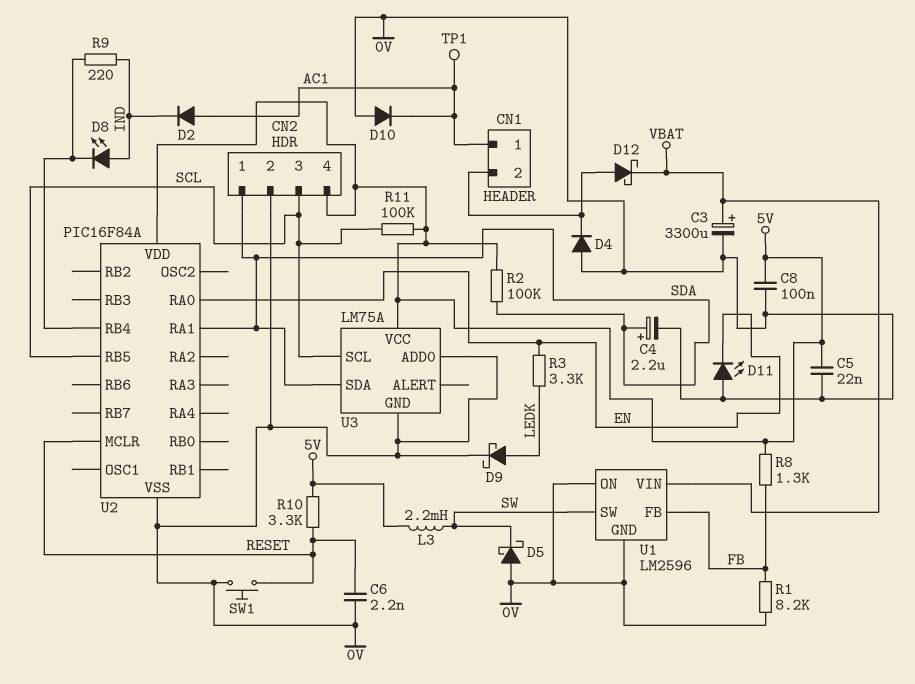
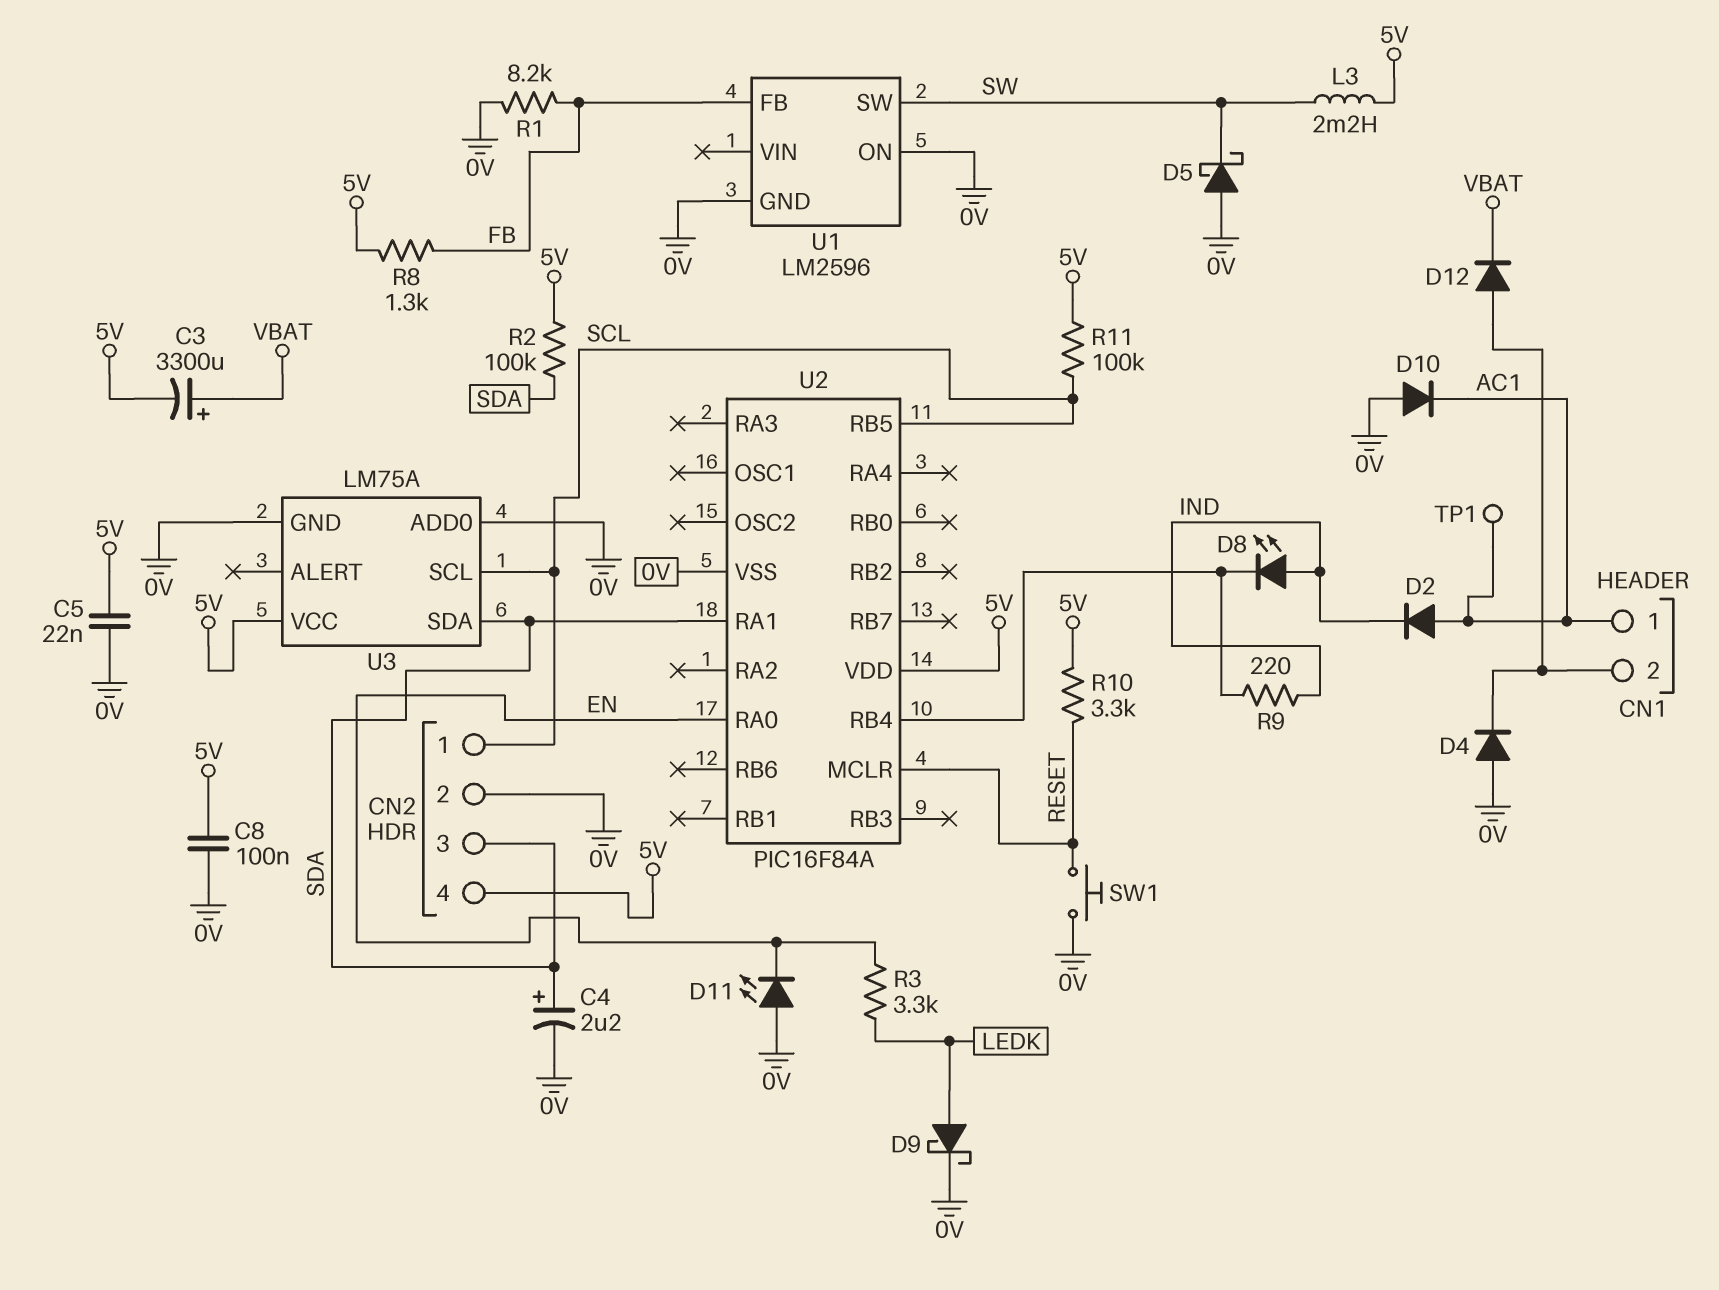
C3: 3300uF (plus VBAT, minus 0V) -> 3300uF (plus VBAT, minus 5V)
C6: 2.2nF (0V, RESET) -> none
CN2 pin 1: SDA -> SCL
CN2 pin 3: SCL -> SDA
D12: schottky (A CN1/2, K VBAT) -> diode (A CN1/2, K VBAT)
U1 pin VIN: VBAT -> none

